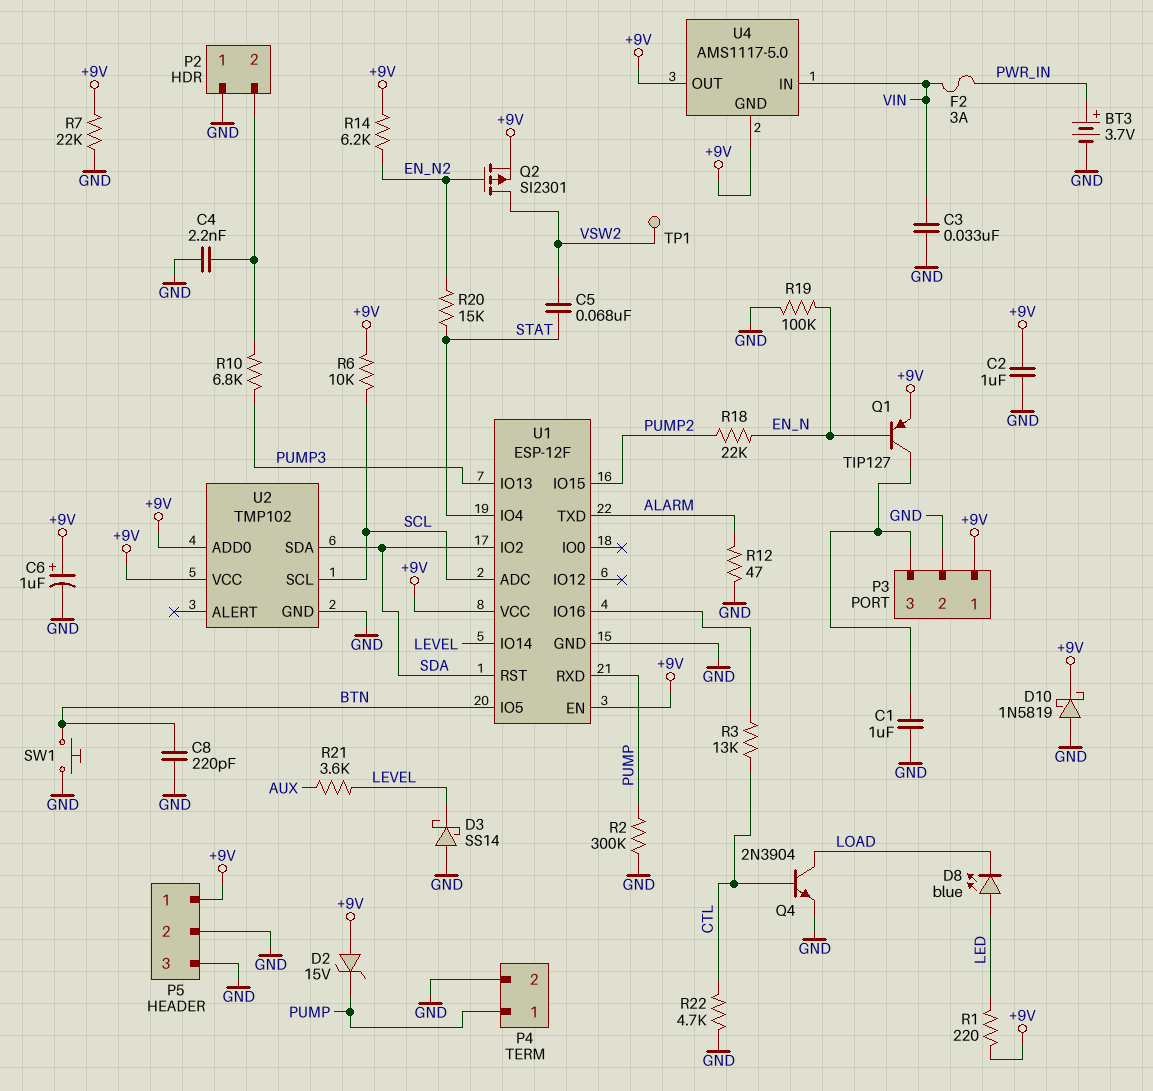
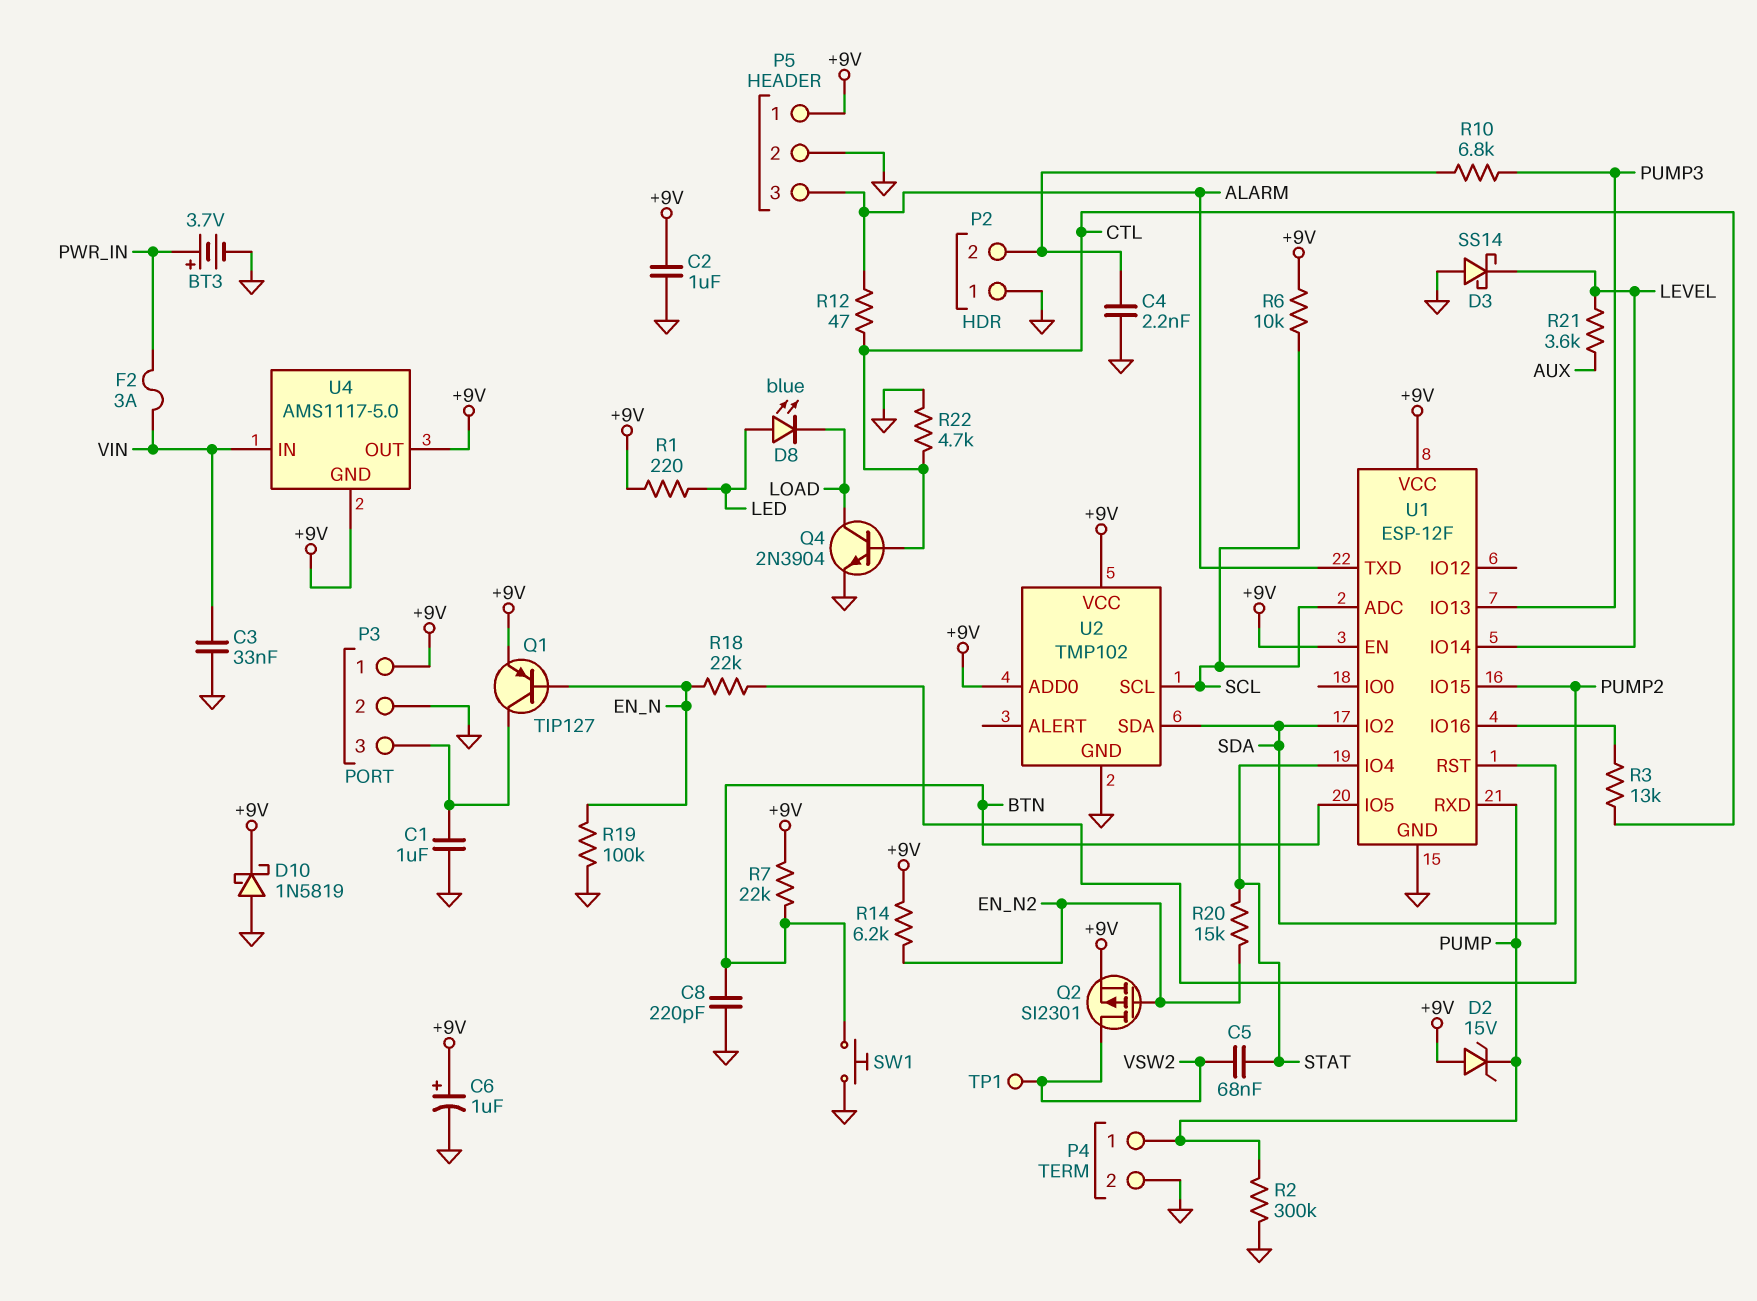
P5 pin 3: GND -> ALARM
R7: 22k (+9V, GND) -> 22k (+9V, BTN)
R12: 47 (ALARM, GND) -> 47 (ALARM, CTL)

